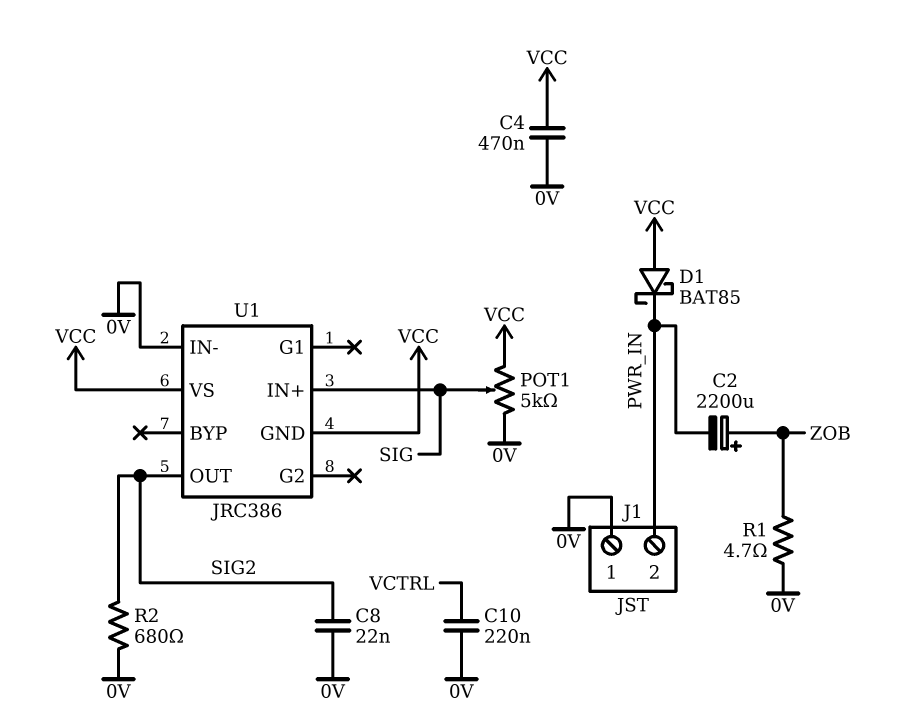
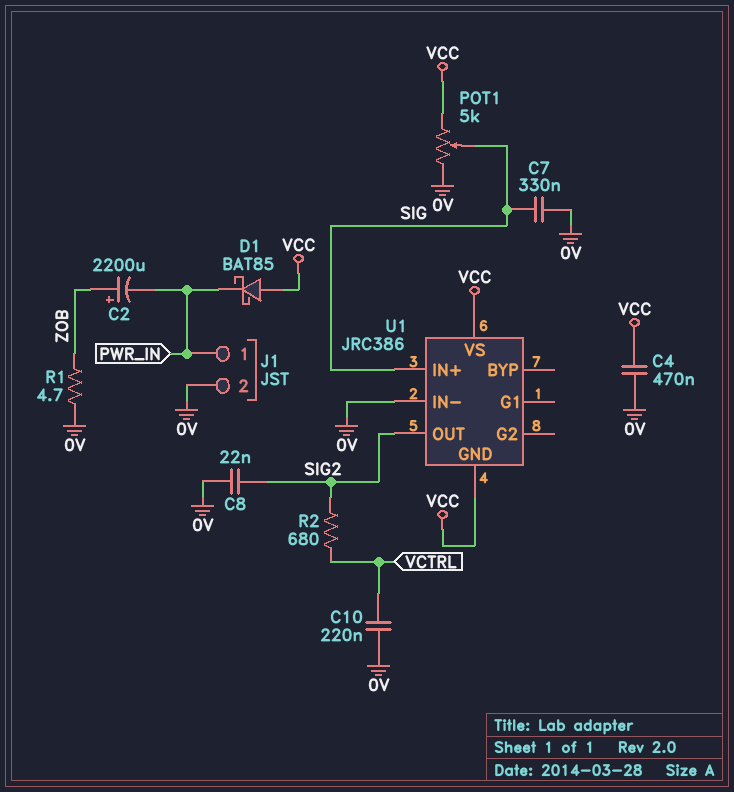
C7: none -> 330nF (0V, SIG)
J1 pin 1: 0V -> PWR_IN
J1 pin 2: PWR_IN -> 0V
R2: 680 (0V, SIG2) -> 680 (SIG2, VCTRL)

